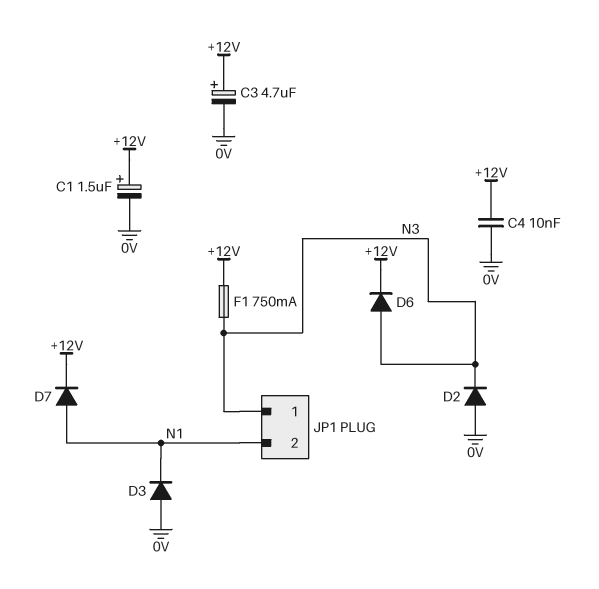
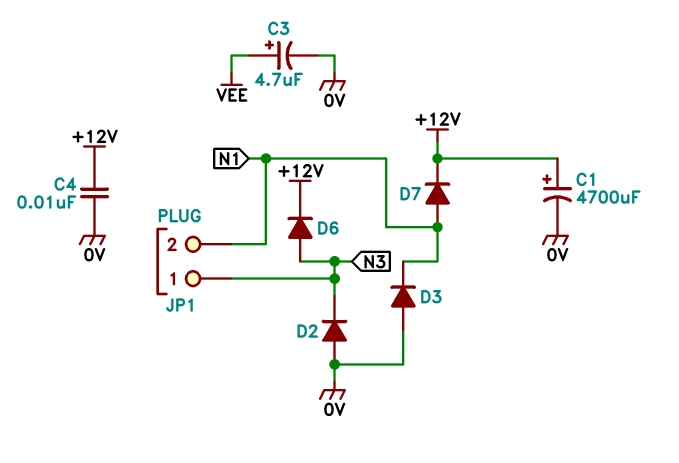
C1: 1.5uF (plus +12V, minus 0V) -> 4700uF (plus +12V, minus 0V)
C3: 4.7uF (plus +12V, minus 0V) -> 4.7uF (plus VEE, minus 0V)
F1: 750mA (+12V, N3) -> none

